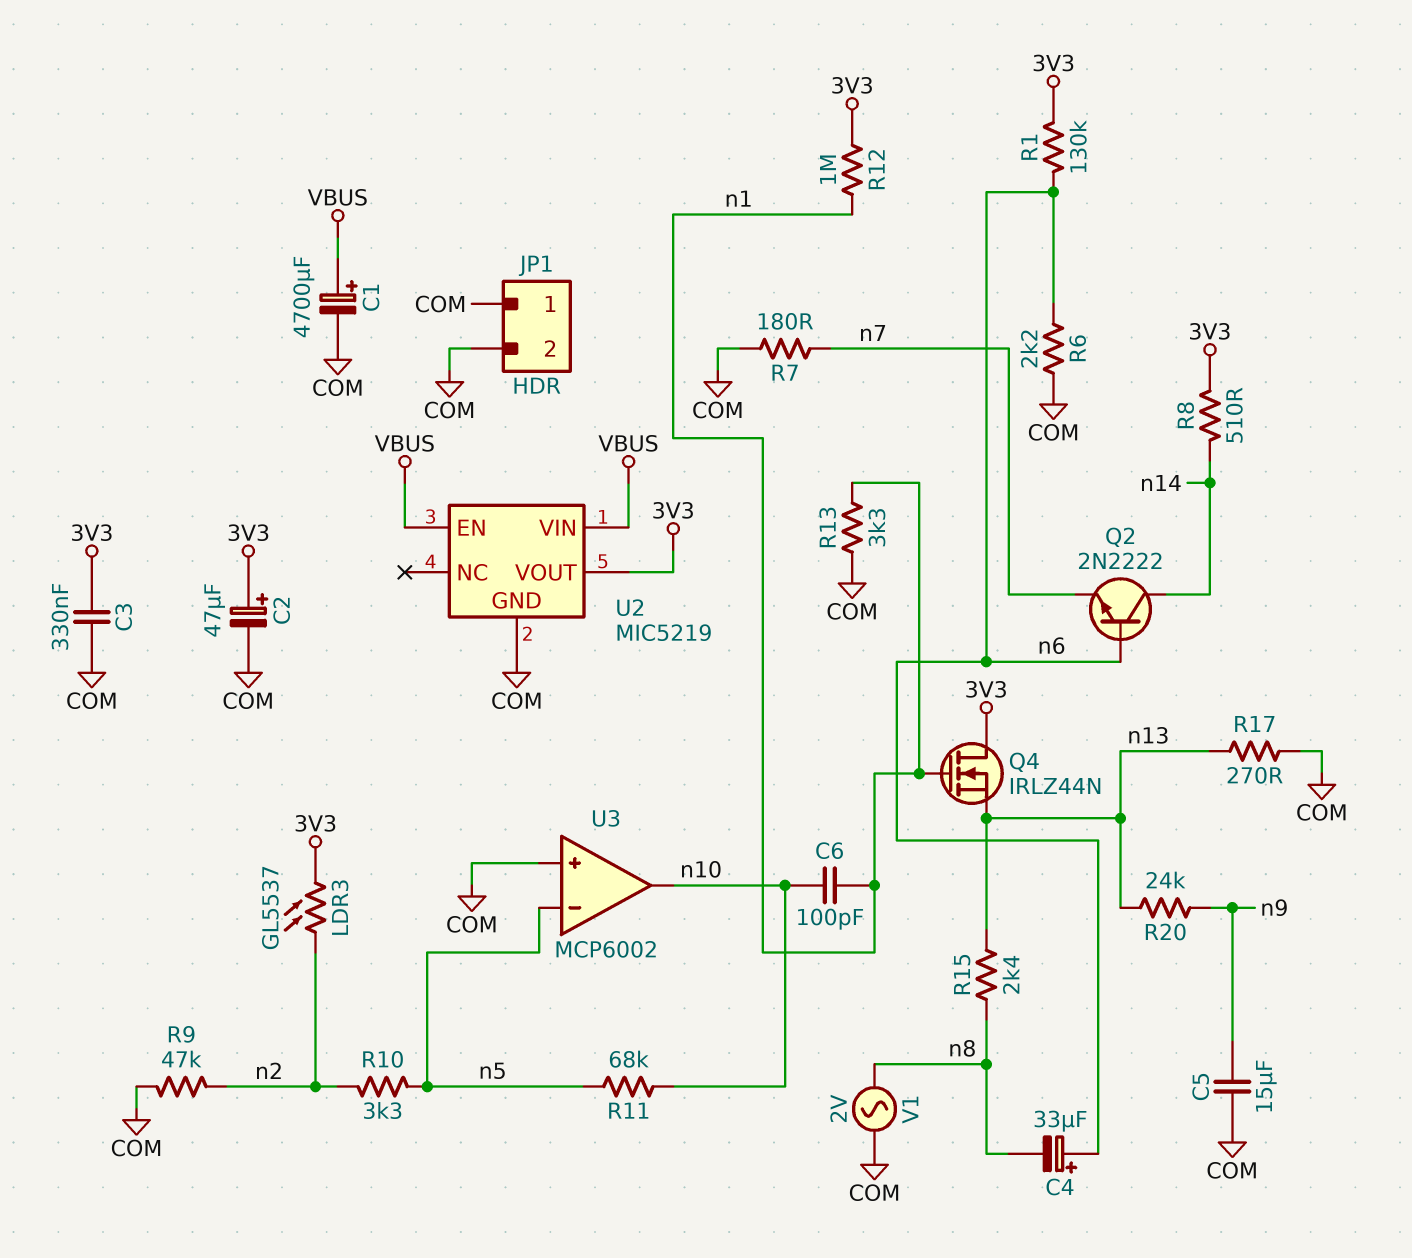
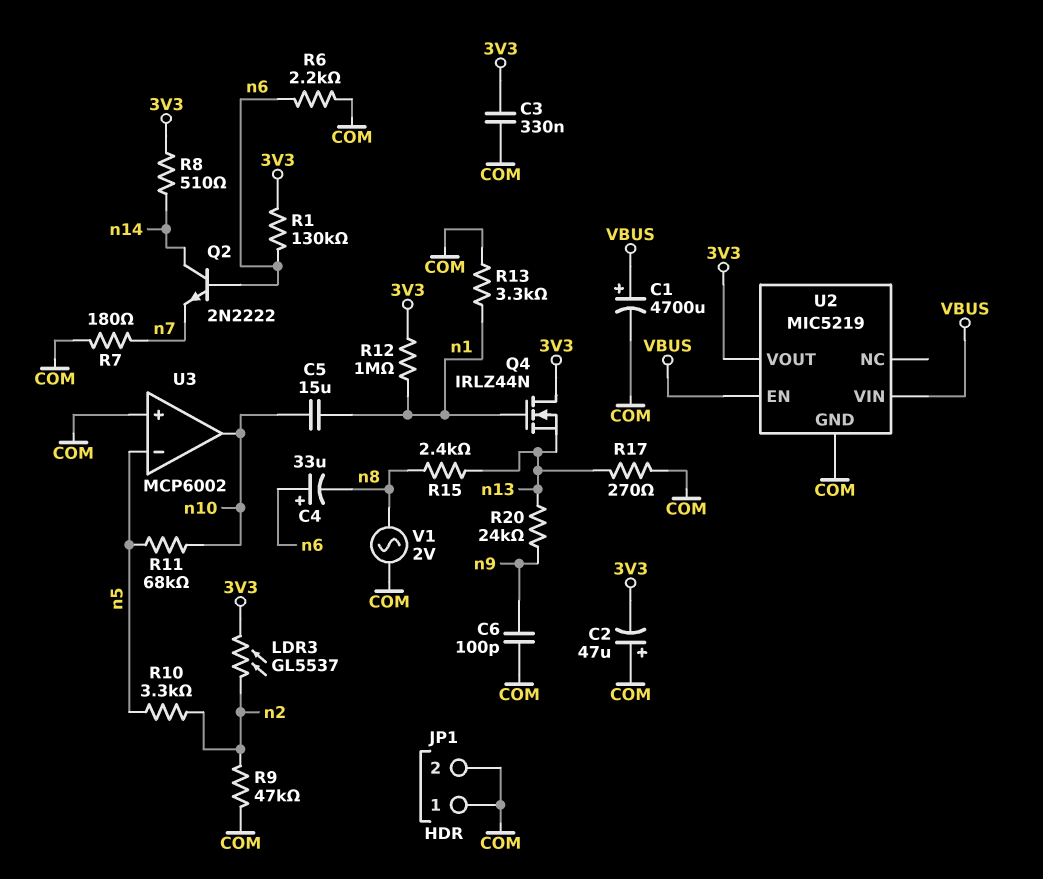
C2: 47uF (plus 3V3, minus COM) -> 47uF (plus COM, minus 3V3)
C5: 15uF (COM, n9) -> 15uF (n1, n10)
C6: 100pF (n1, n10) -> 100pF (COM, n9)

